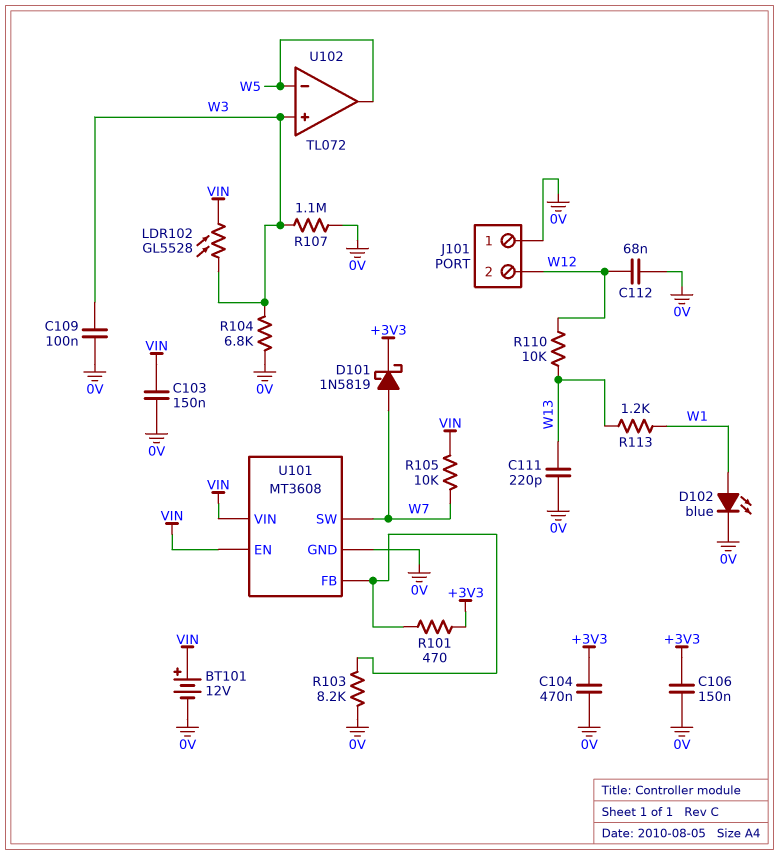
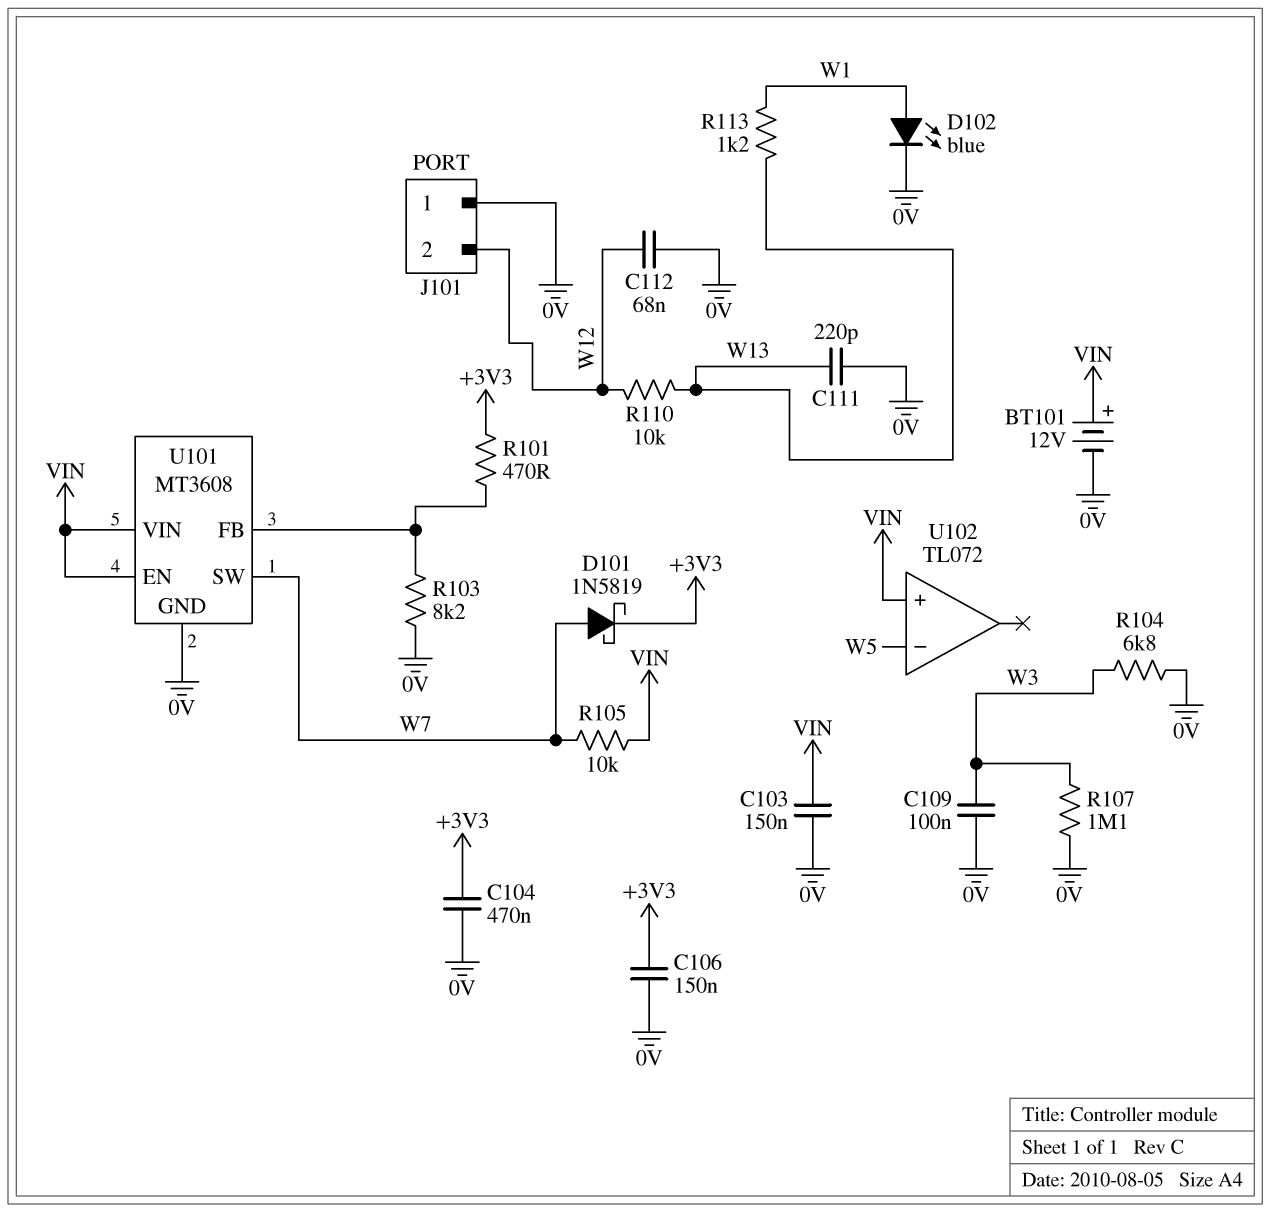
LDR102: GL5528 (VIN, W3) -> none
U102 pin in+: W3 -> VIN
U102 pin out: W5 -> none

